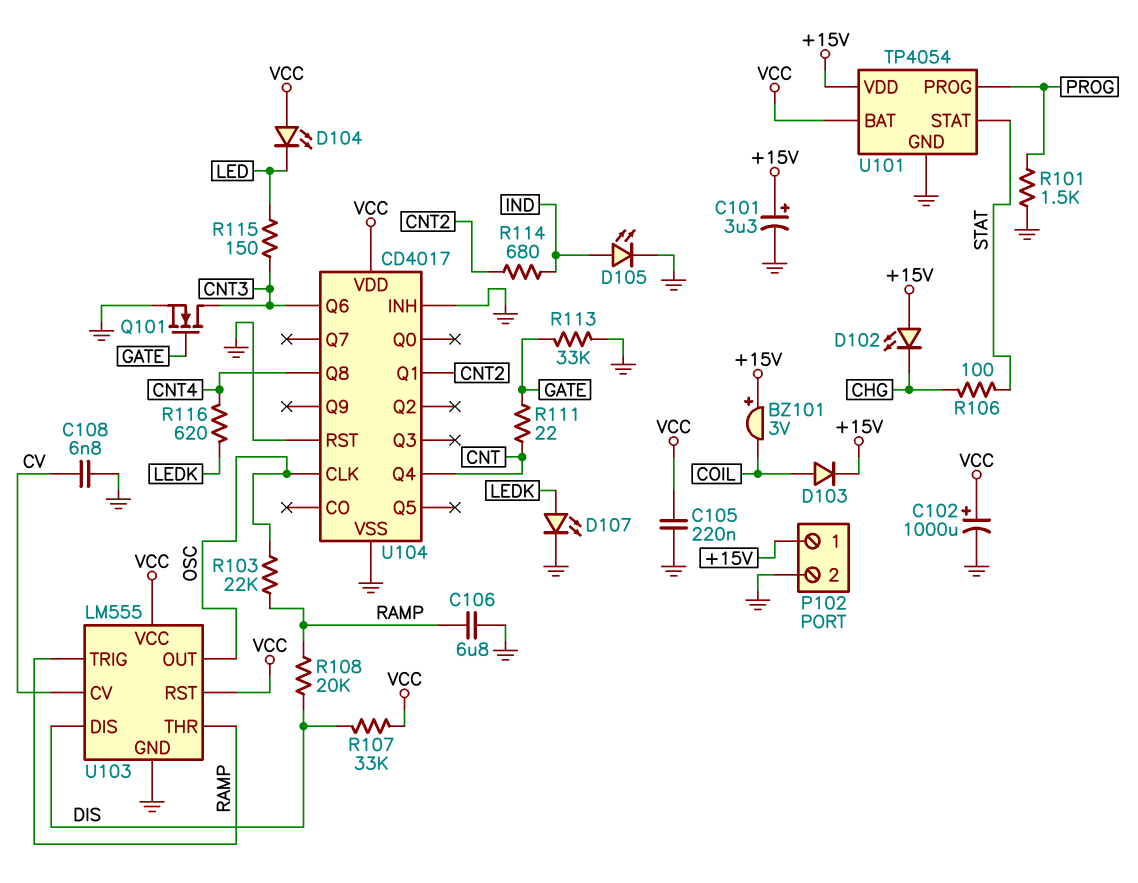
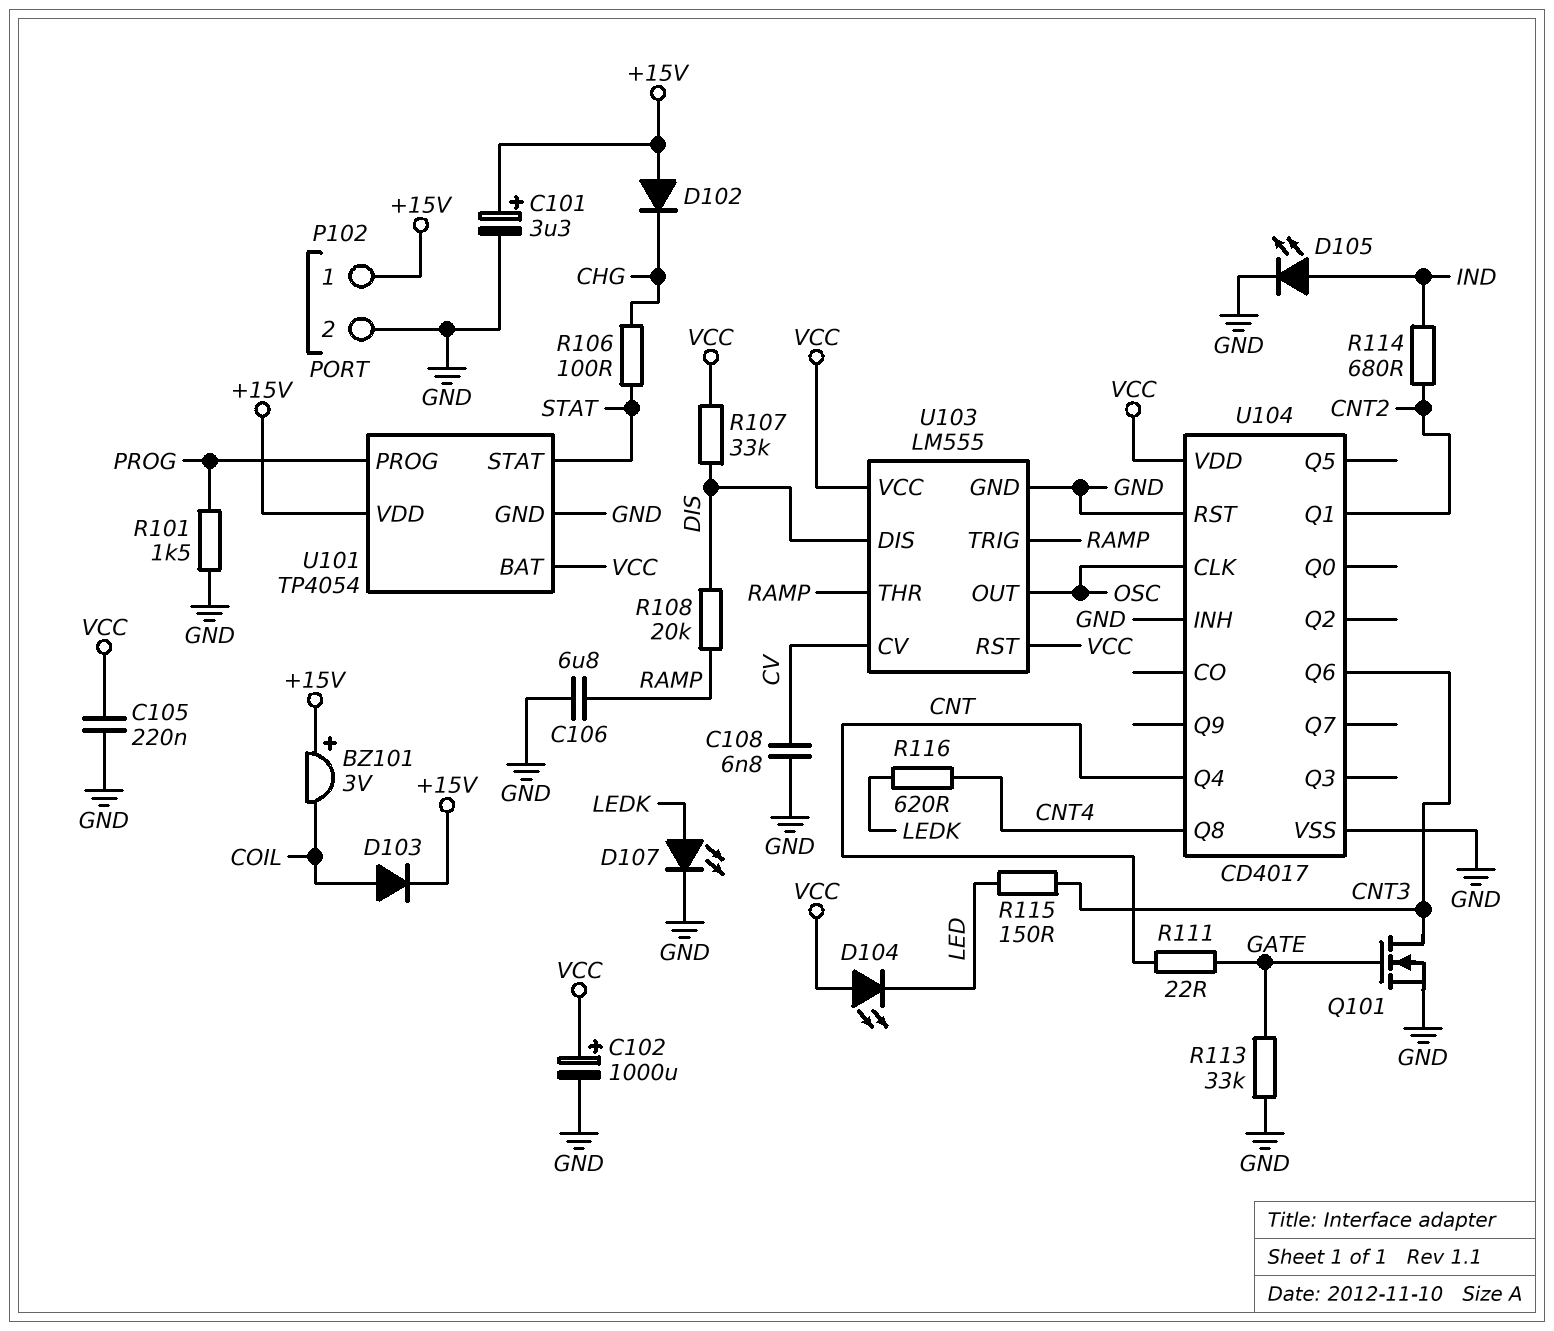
D102: LED (A +15V, K CHG) -> diode (A +15V, K CHG)
R103: 22k (OSC, RAMP) -> none

